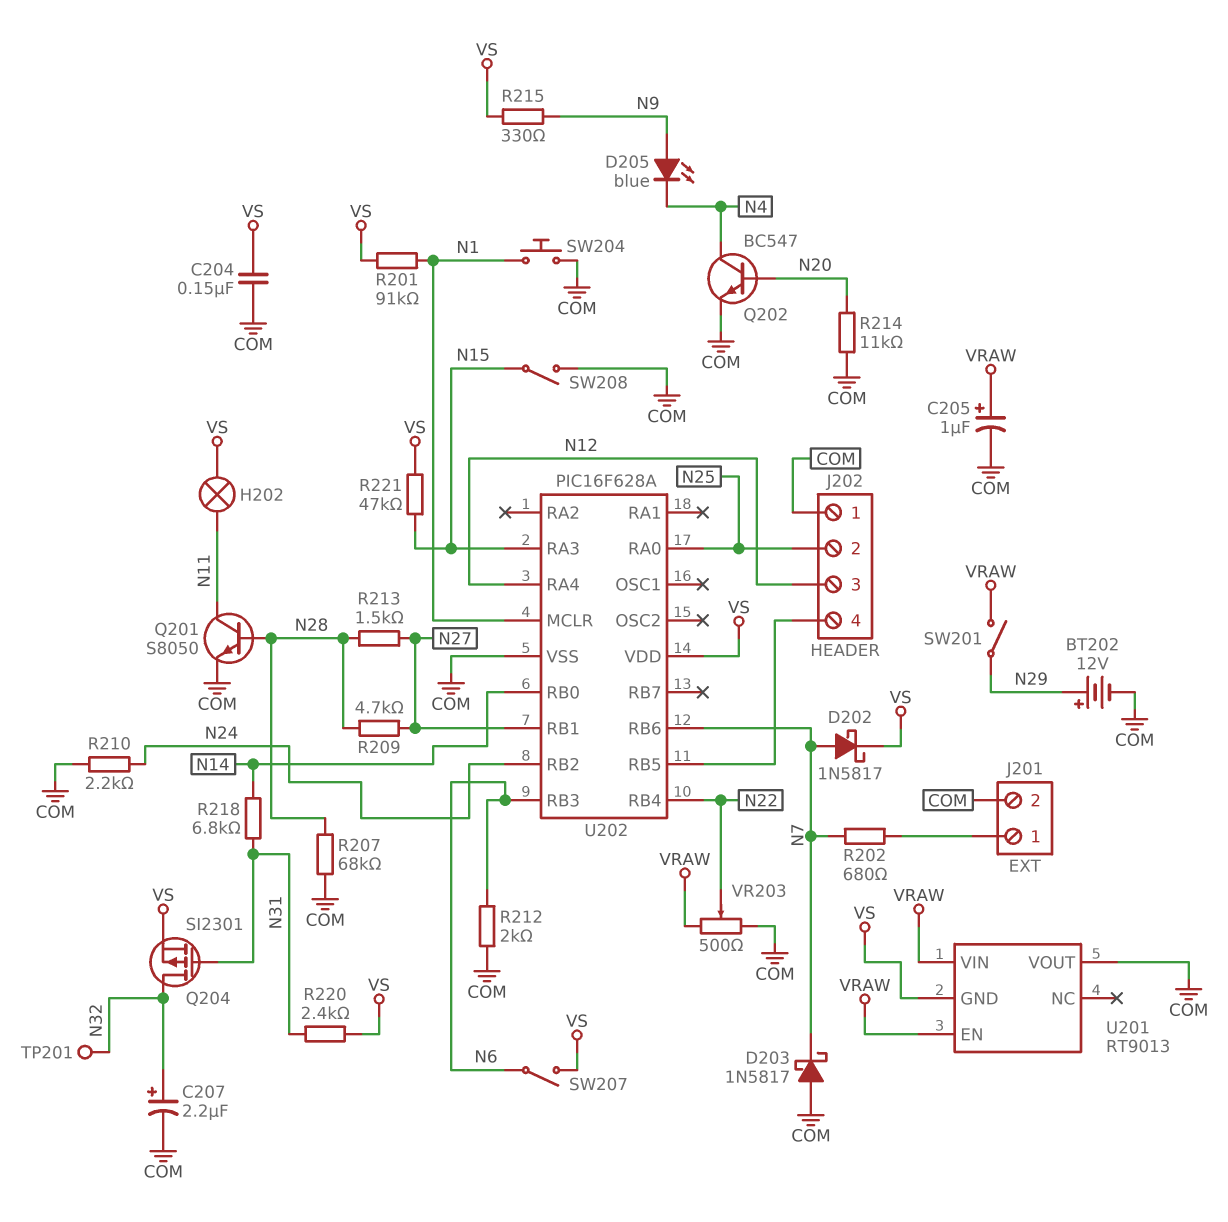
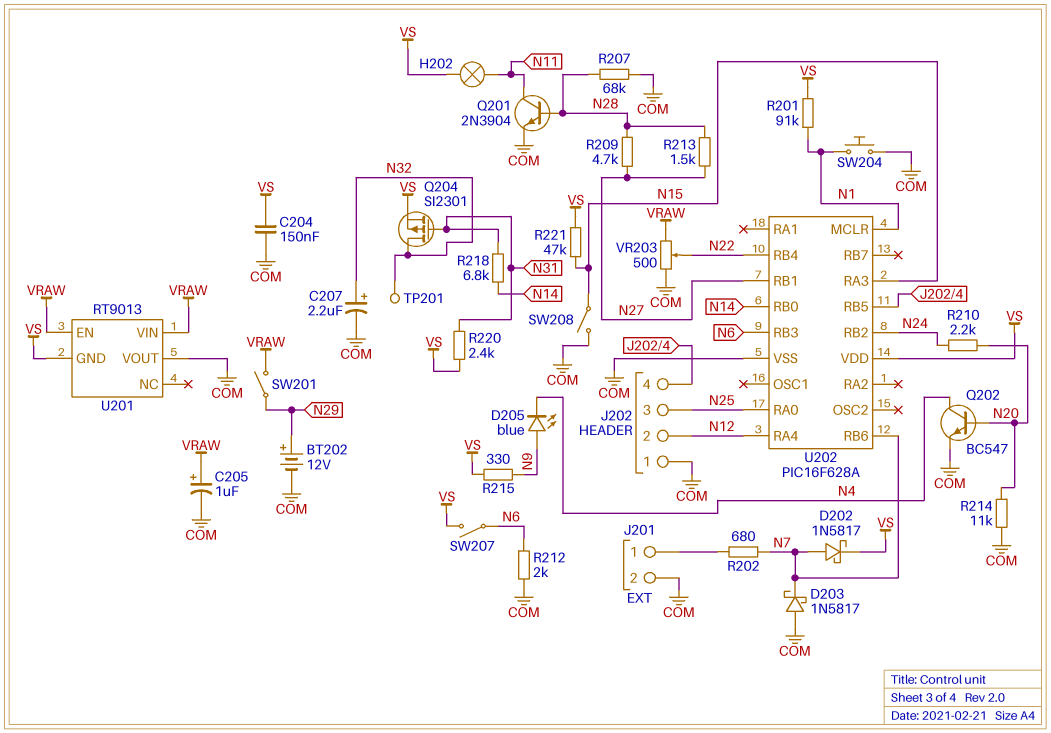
J202 pin 2: N25 -> N12
J202 pin 3: N12 -> N25
Q201: NPN S8050 (B N28, C N11, E COM) -> NPN 2N3904 (B N28, C N11, E COM)
R210: 2.2k (COM, N24) -> 2.2k (N20, N24)

